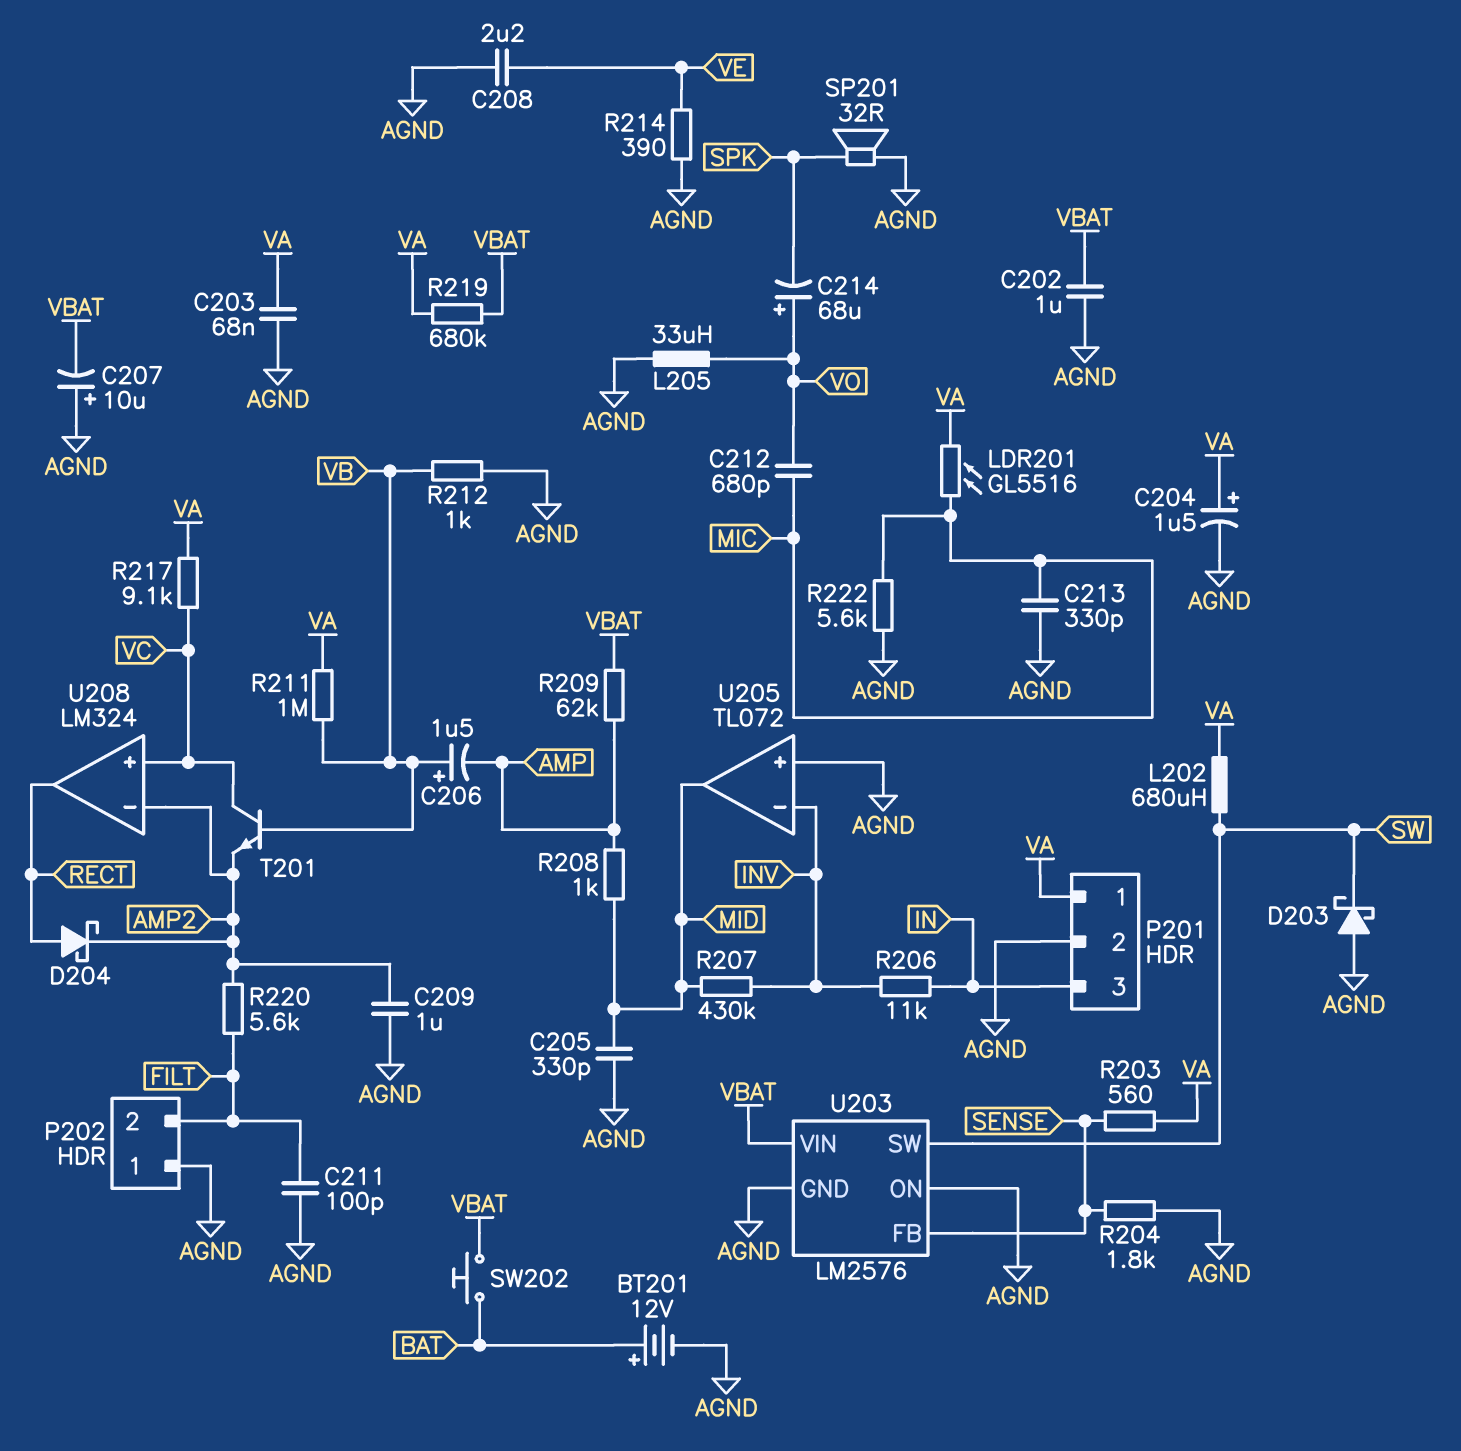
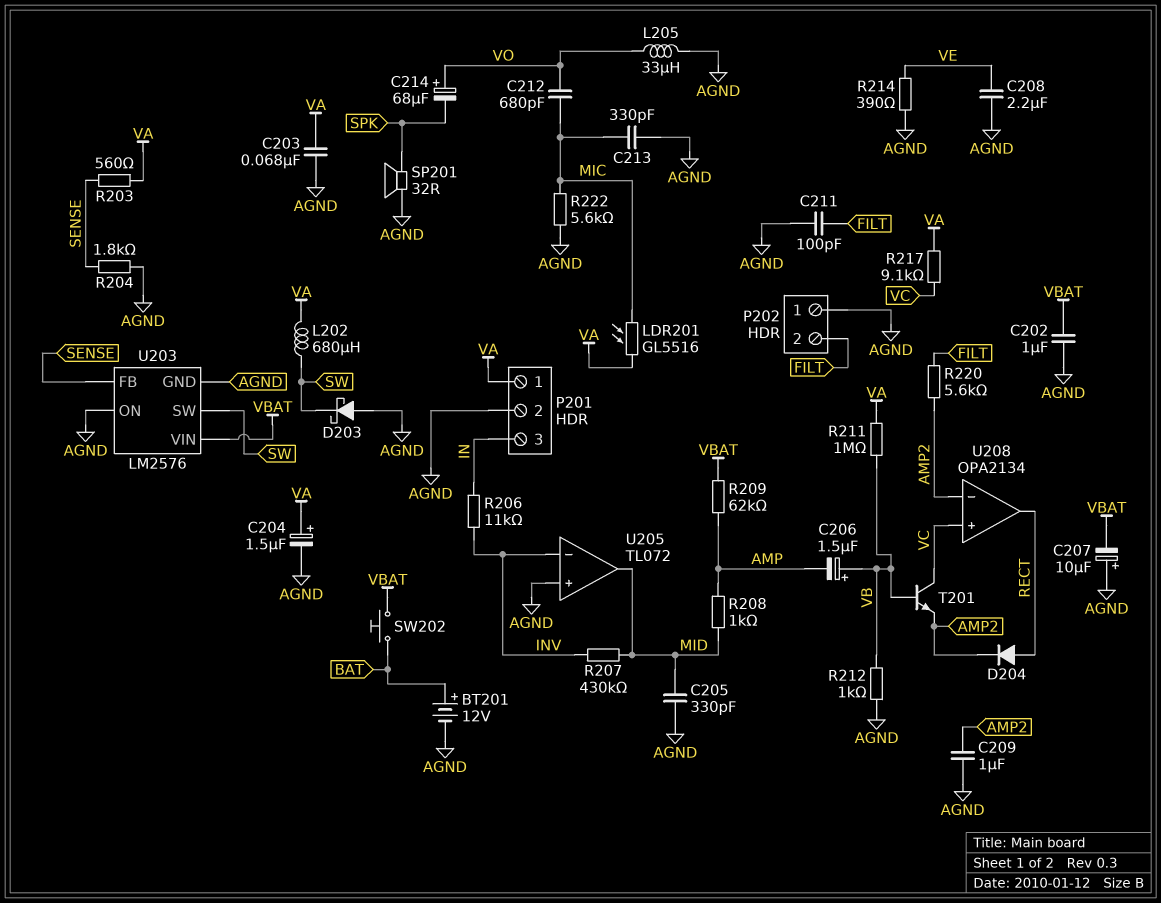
D204: schottky (A RECT, K AMP2) -> diode (A RECT, K AMP2)
R219: 680k (VA, VBAT) -> none
U208: LM324 -> OPA2134

